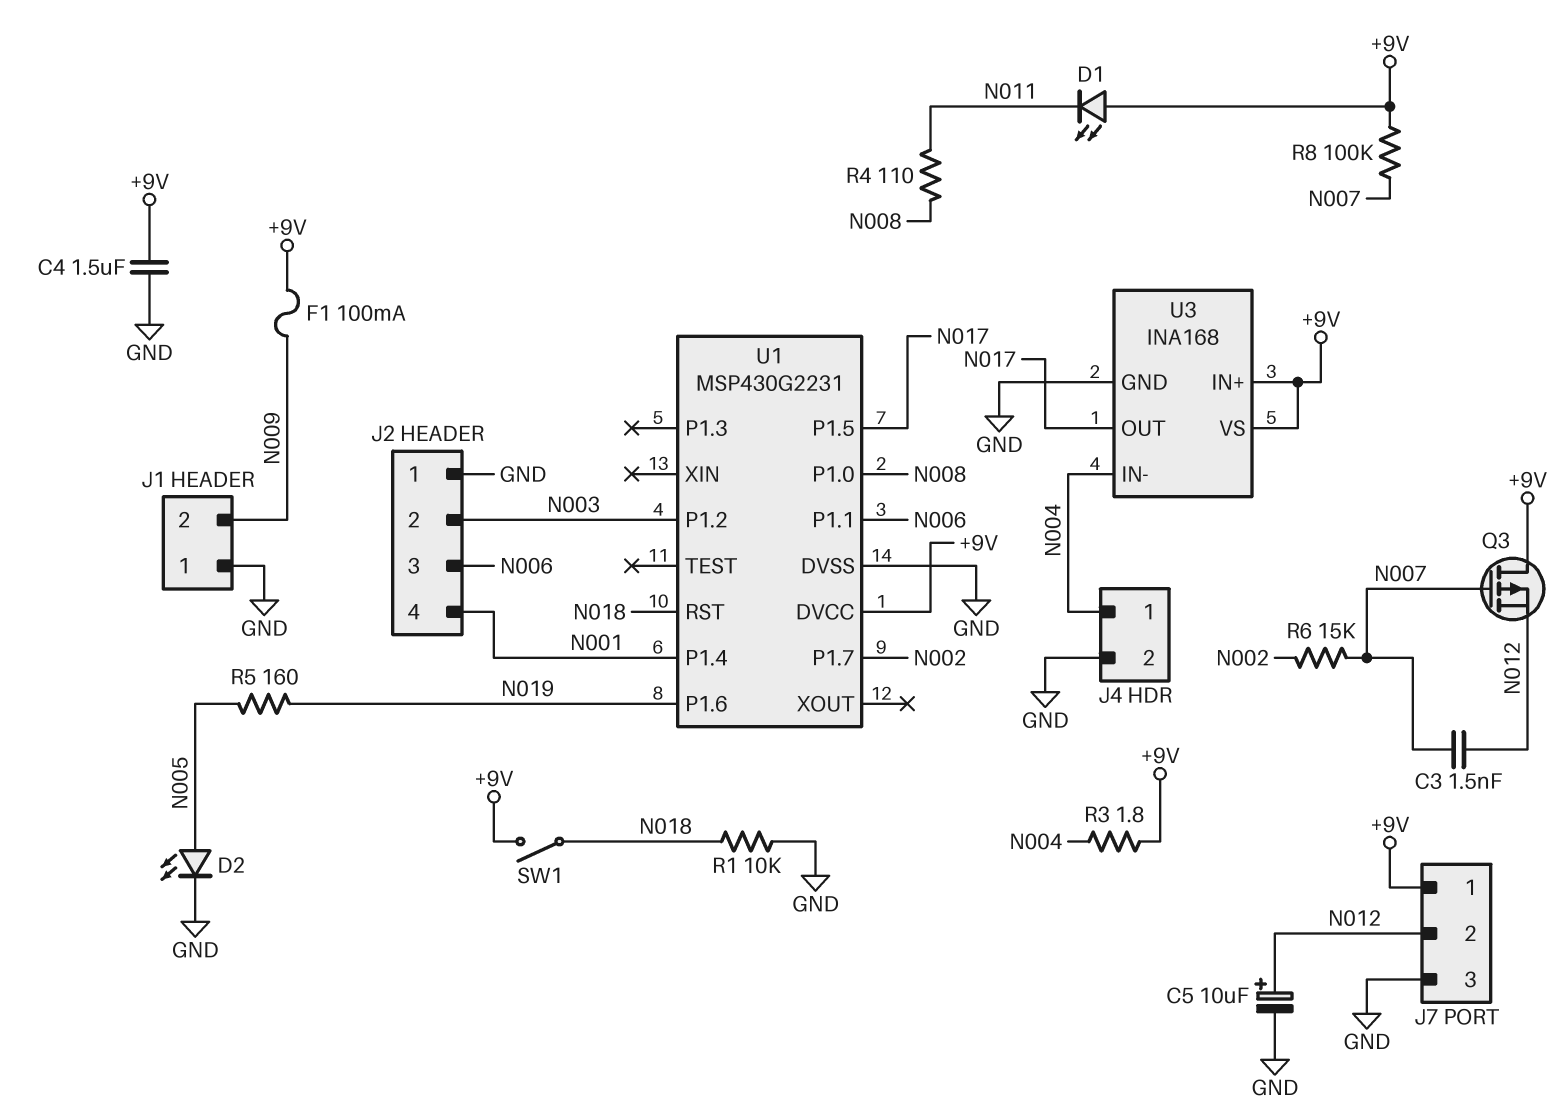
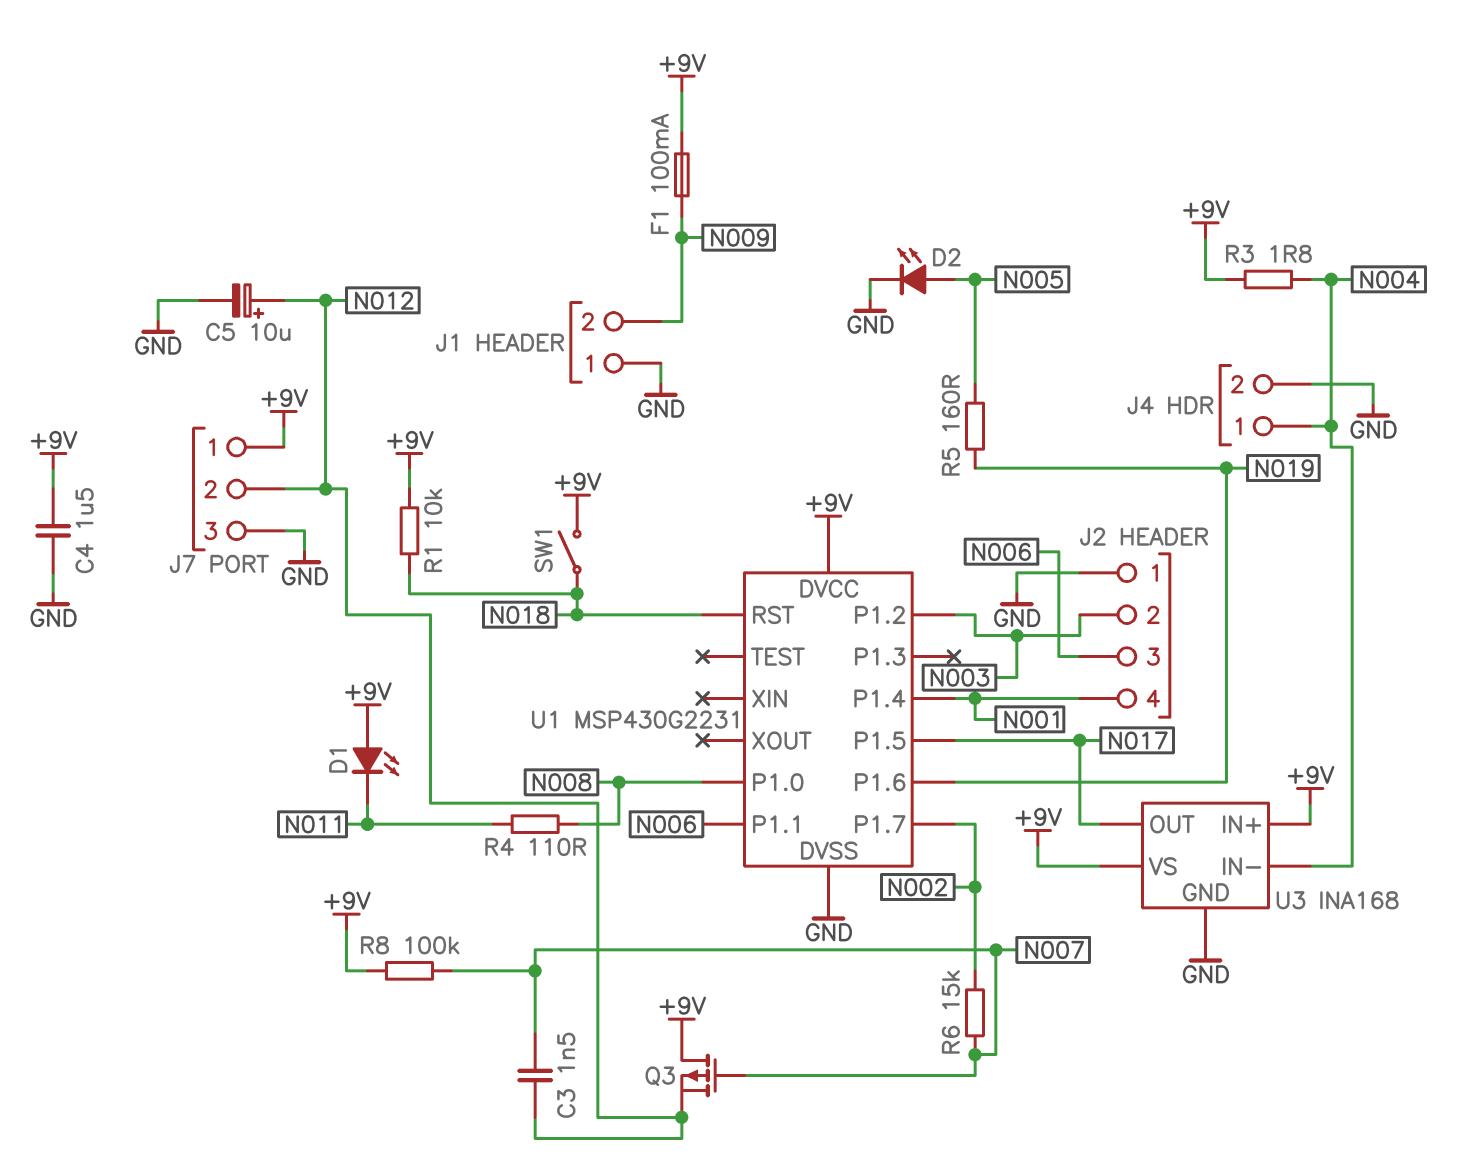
R1: 10k (GND, N018) -> 10k (+9V, N018)

